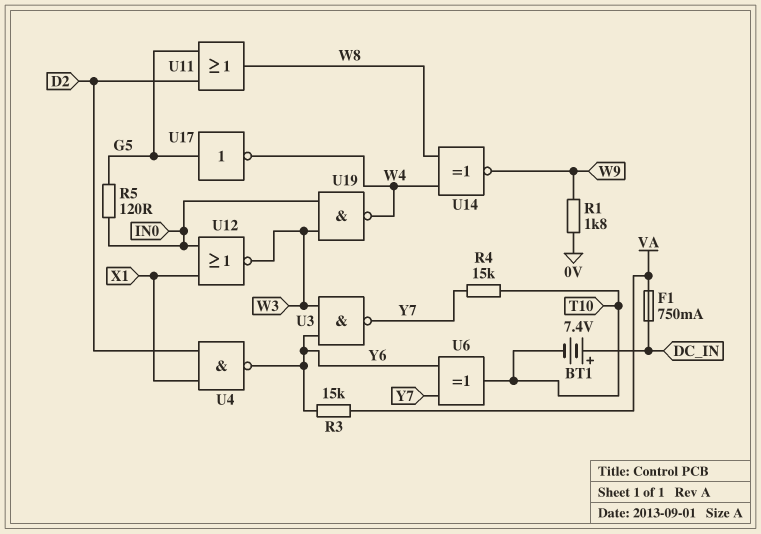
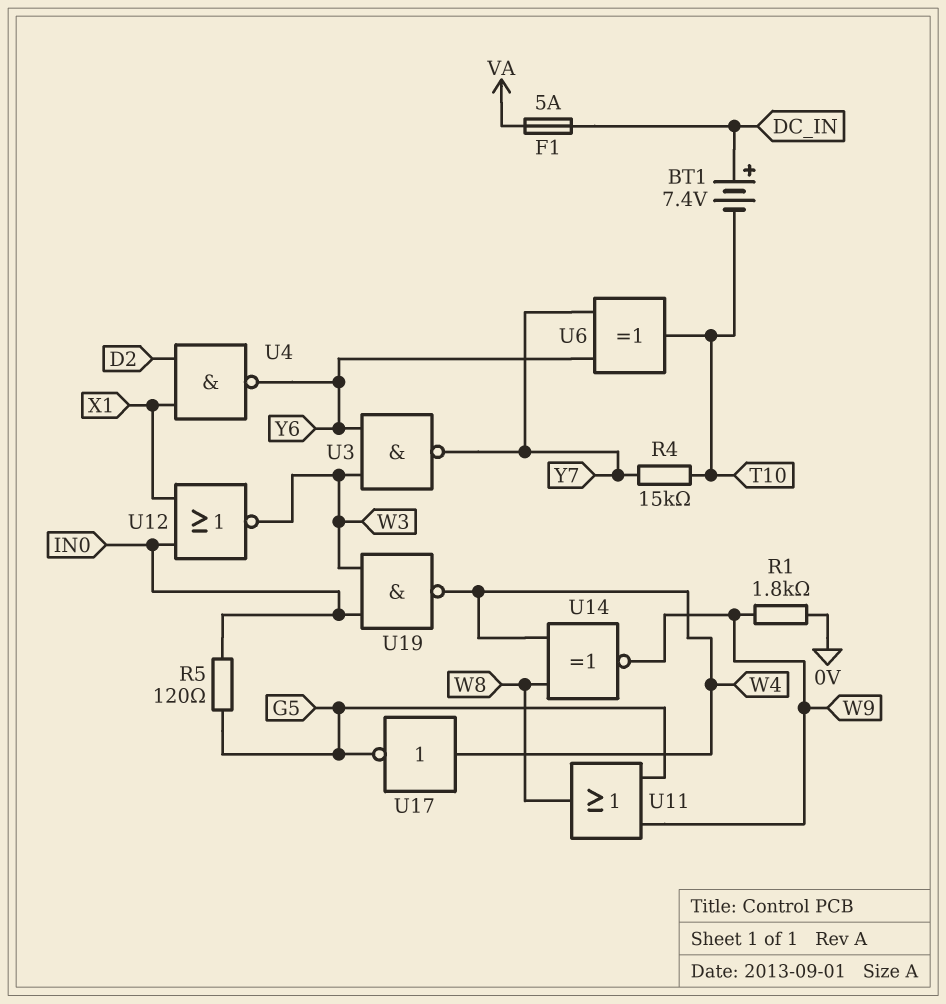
F1: 750mA (DC_IN, VA) -> 5A (DC_IN, VA)
R3: 15k (VA, Y6) -> none
U11: OR (in D2, in G5, out W8) -> OR (in G5, in W9, out W8)
U17: NOT (in G5, out W4) -> NOT (in W4, out G5)

